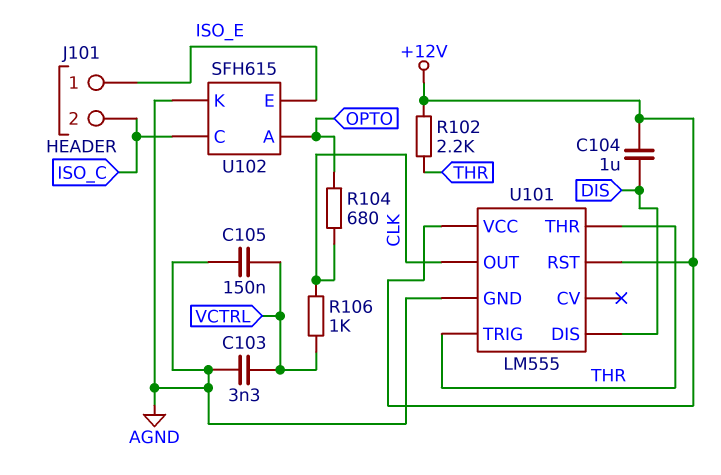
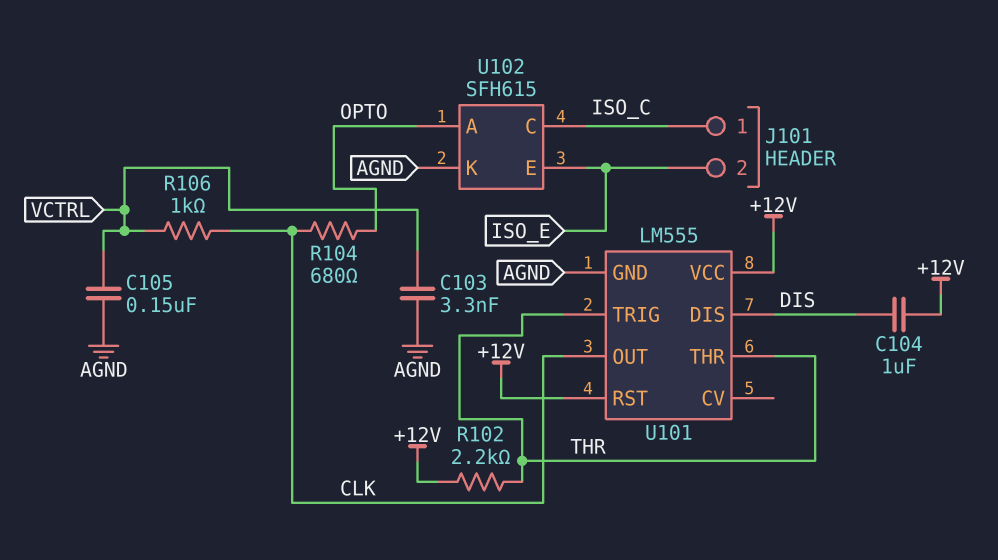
J101 pin 1: ISO_E -> ISO_C
J101 pin 2: ISO_C -> ISO_E

